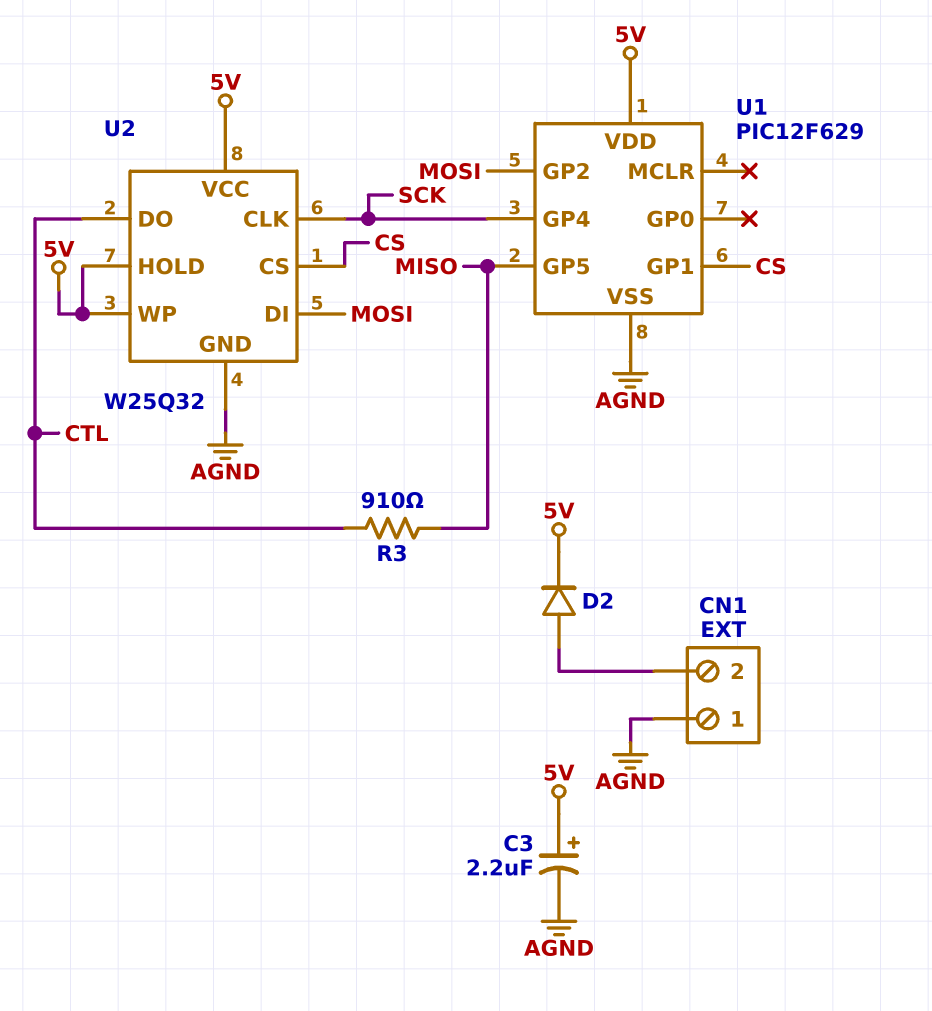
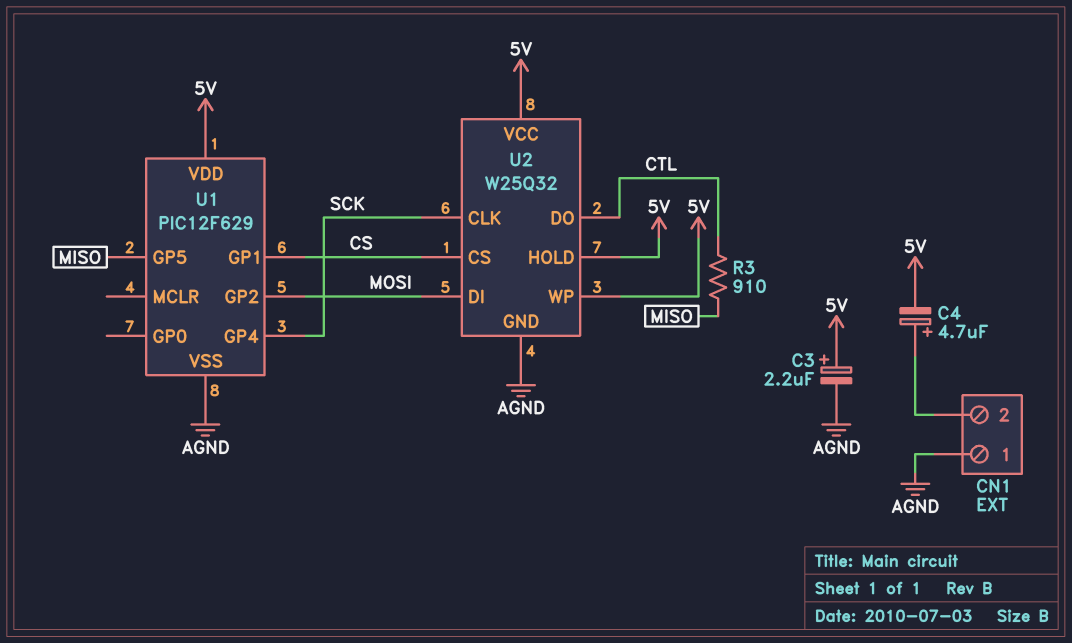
C4: none -> 4.7uF (plus CN1/2, minus 5V)
D2: diode (A CN1/2, K 5V) -> none

